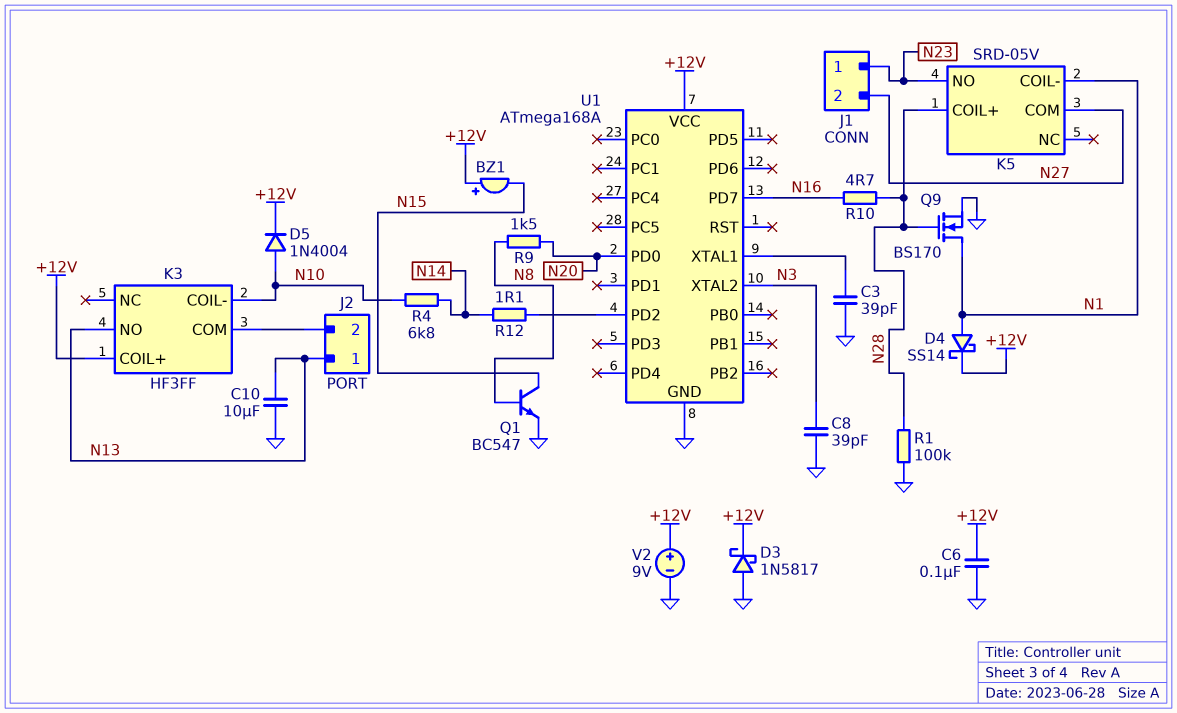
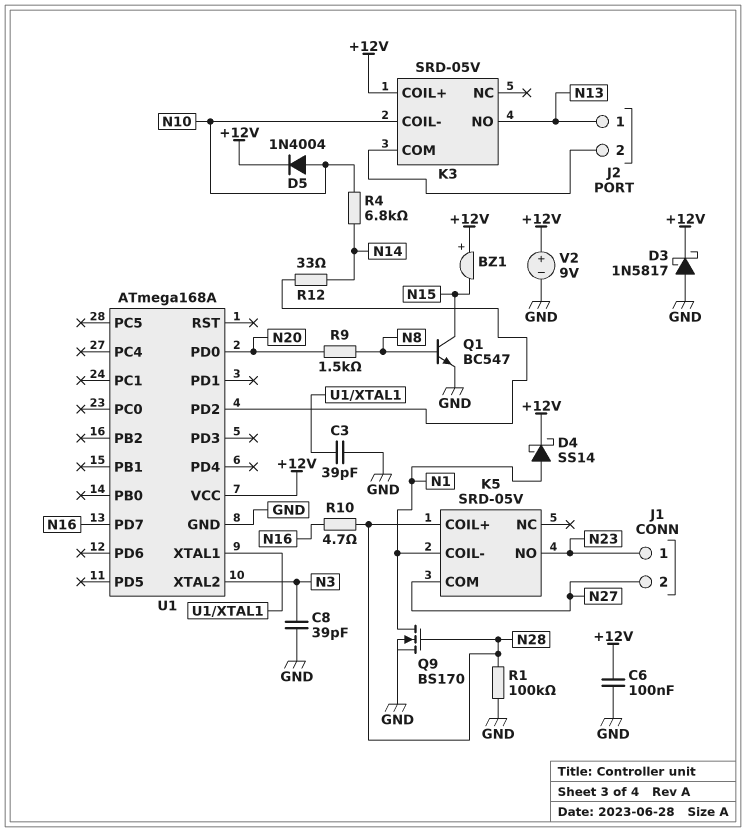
C10: 10uF (GND, N13) -> none
K3: HF3FF -> SRD-05V
R12: 1.1 (N14, U1/PD2) -> 33 (N14, U1/PD2)

